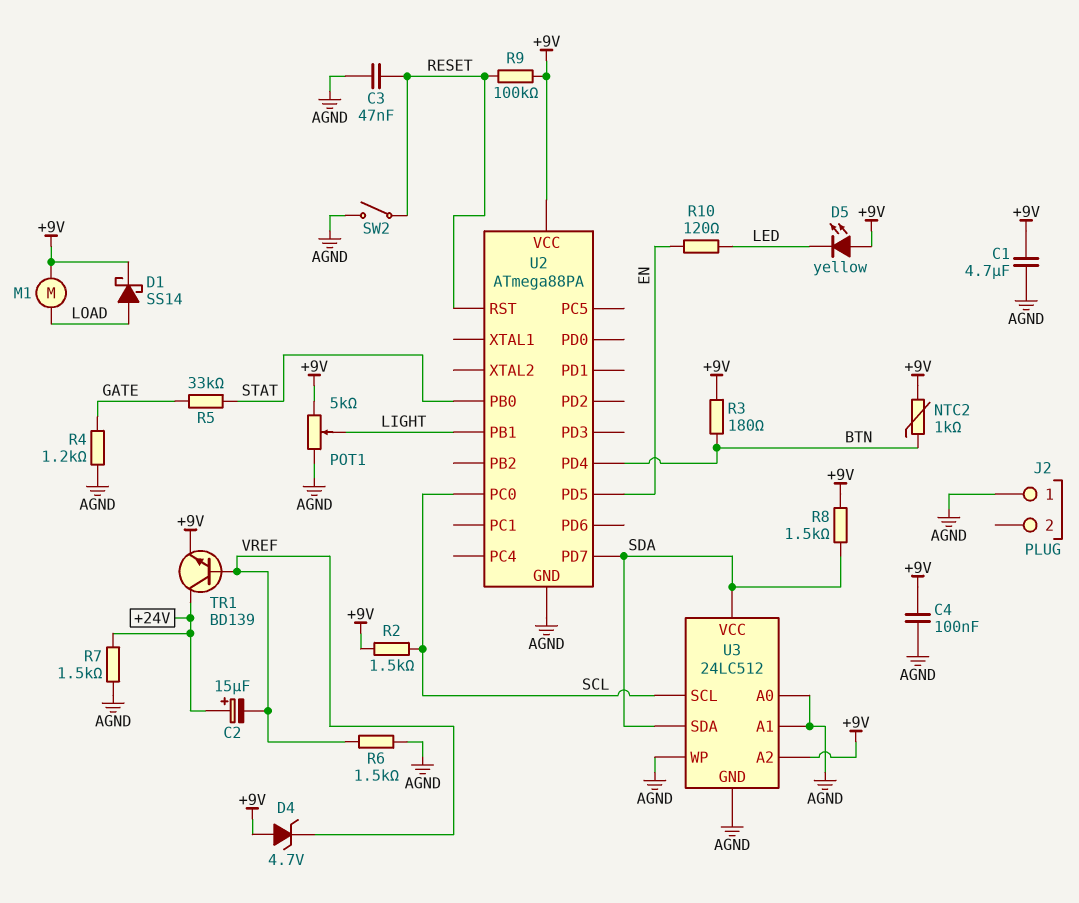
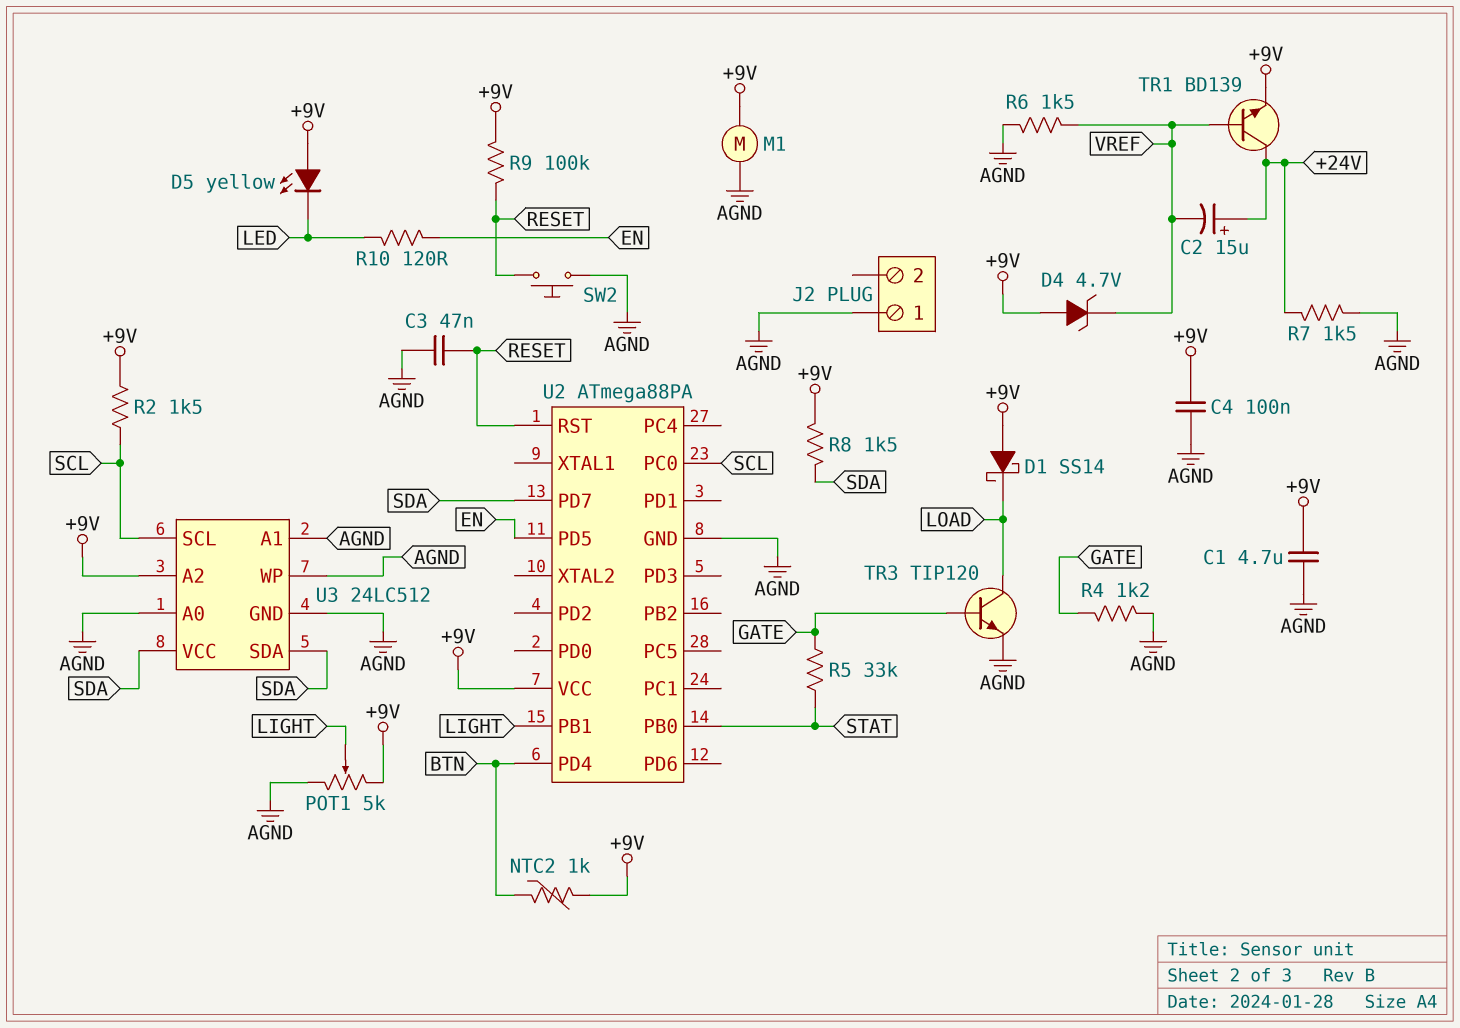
D1: schottky SS14 (A LOAD, K +9V) -> schottky SS14 (A +9V, K LOAD)
M1: motor (+9V, LOAD) -> motor (+9V, AGND)
R3: 180 (+9V, BTN) -> none
SW2: switch (AGND, RESET) -> button (AGND, RESET)
TR3: none -> NPN TIP120 (B GATE, C LOAD, E AGND)

